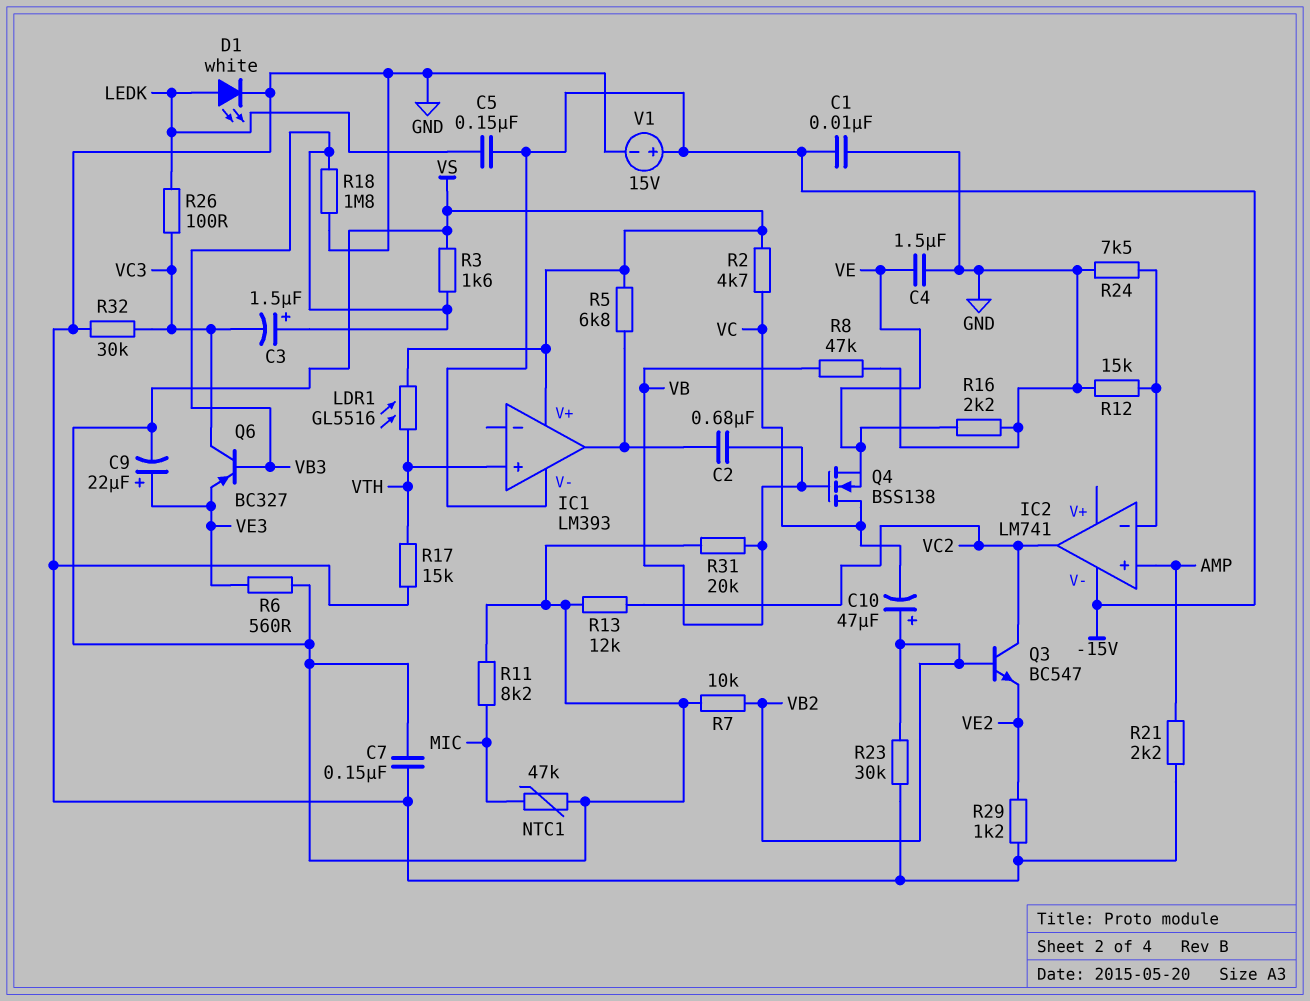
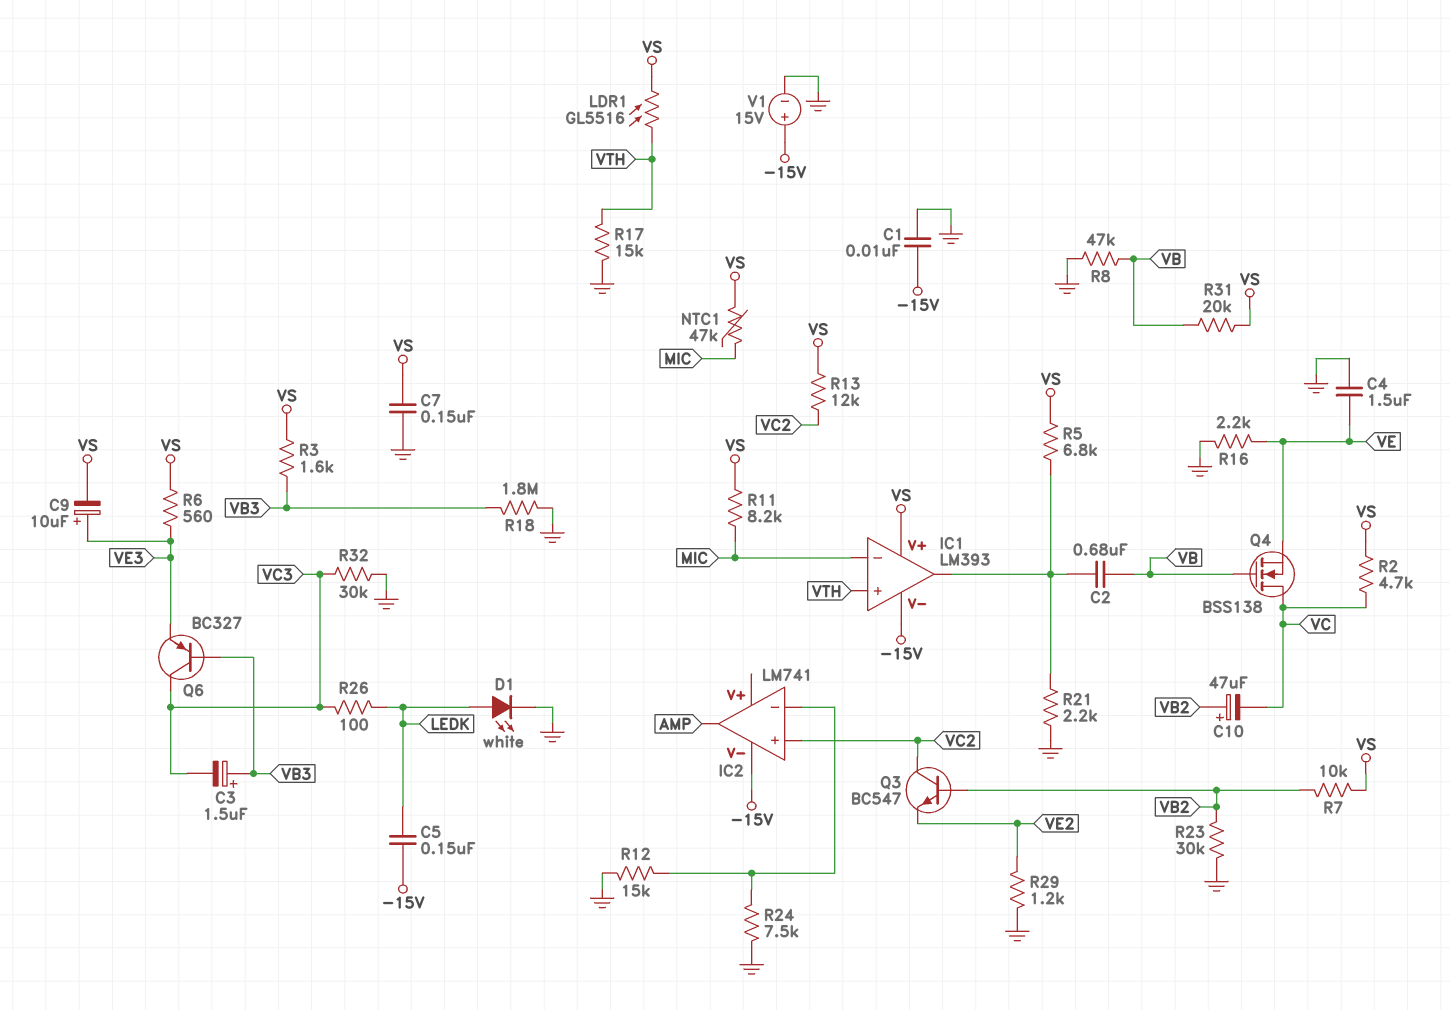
C9: 22uF (plus VE3, minus VS) -> 10uF (plus VE3, minus VS)
IC1 pin in-: none -> MIC
IC2 pin in+: AMP -> VC2
IC2 pin out: VC2 -> AMP
R21: 2.2k (AMP, GND) -> 2.2k (GND, IC1/out)

